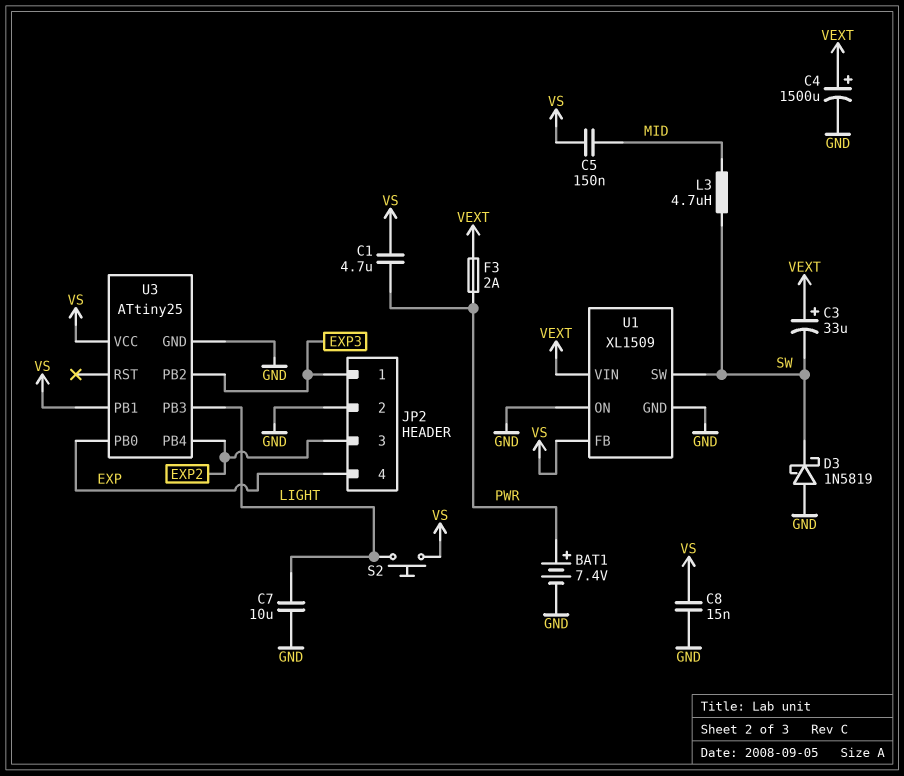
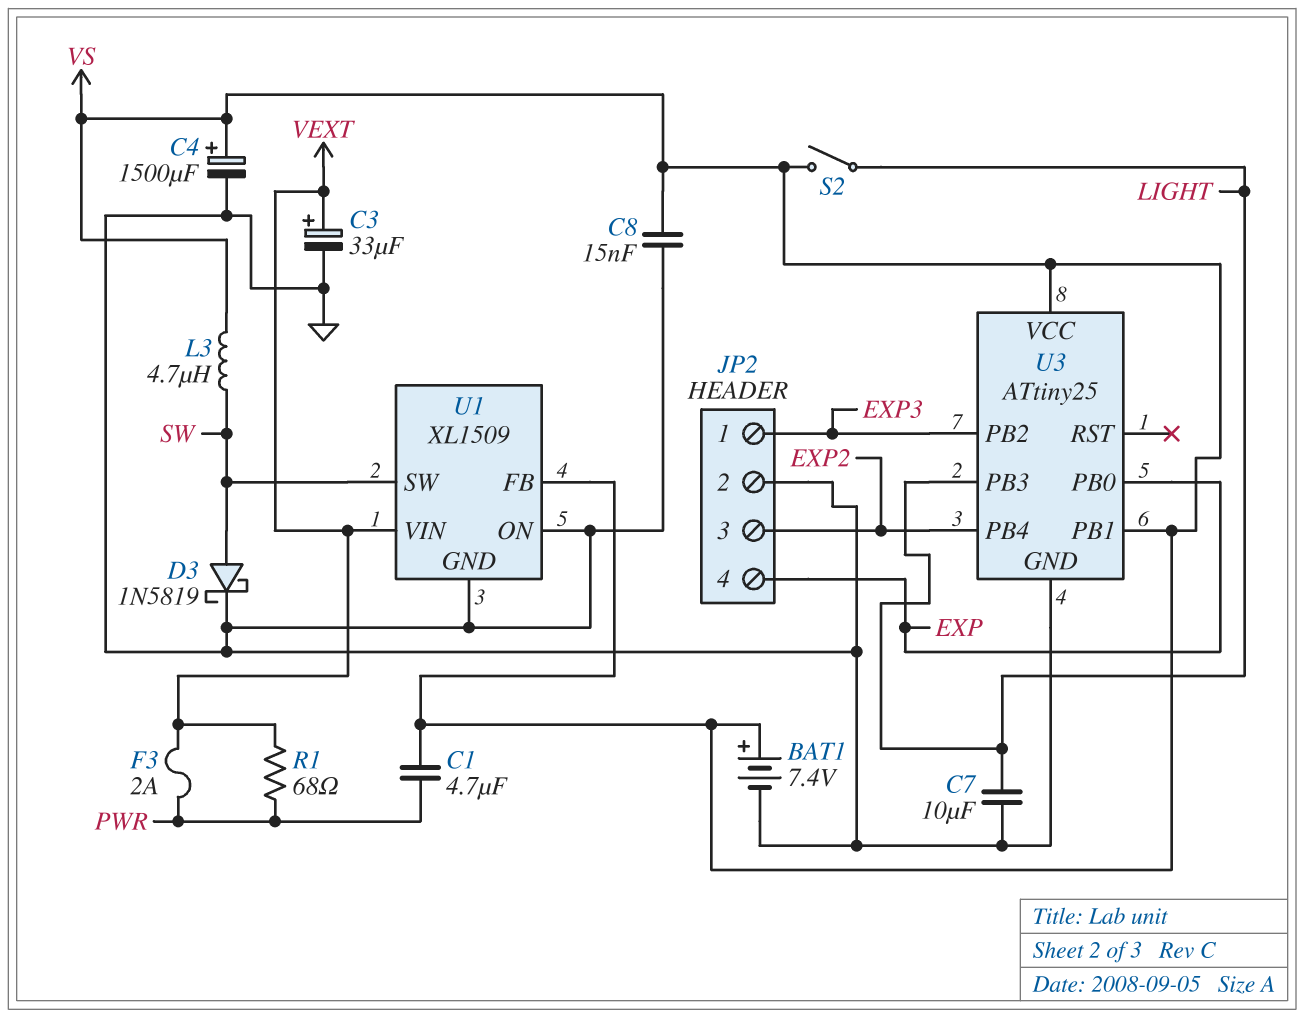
BAT1: 7.4V (plus PWR, minus GND) -> 7.4V (plus VS, minus GND)
C3: 33uF (plus VEXT, minus SW) -> 33uF (plus VEXT, minus GND)
C4: 1500uF (plus VEXT, minus GND) -> 1500uF (plus VS, minus GND)
C5: 150nF (MID, VS) -> none
D3: schottky 1N5819 (A GND, K SW) -> schottky 1N5819 (A SW, K GND)
L3: 4.7uH (MID, SW) -> 4.7uH (SW, VS)
R1: none -> 68 (PWR, VEXT)
S2: button (LIGHT, VS) -> switch (LIGHT, VS)

